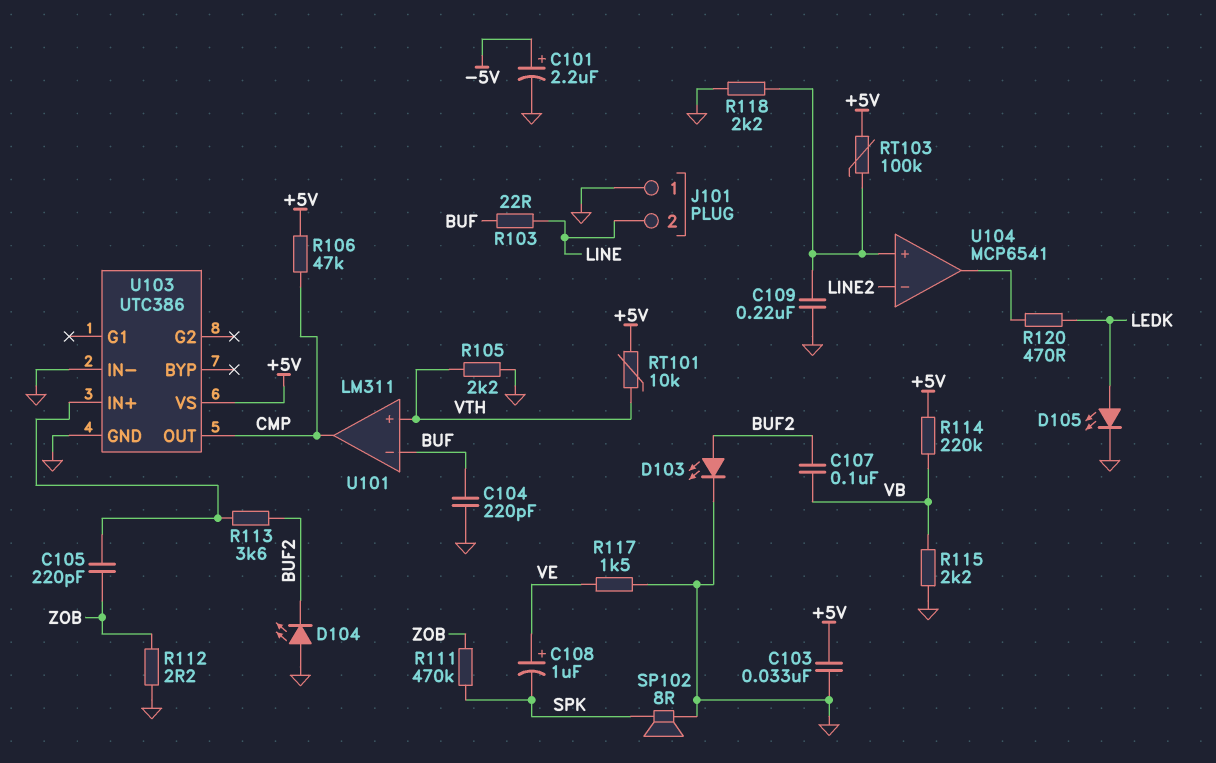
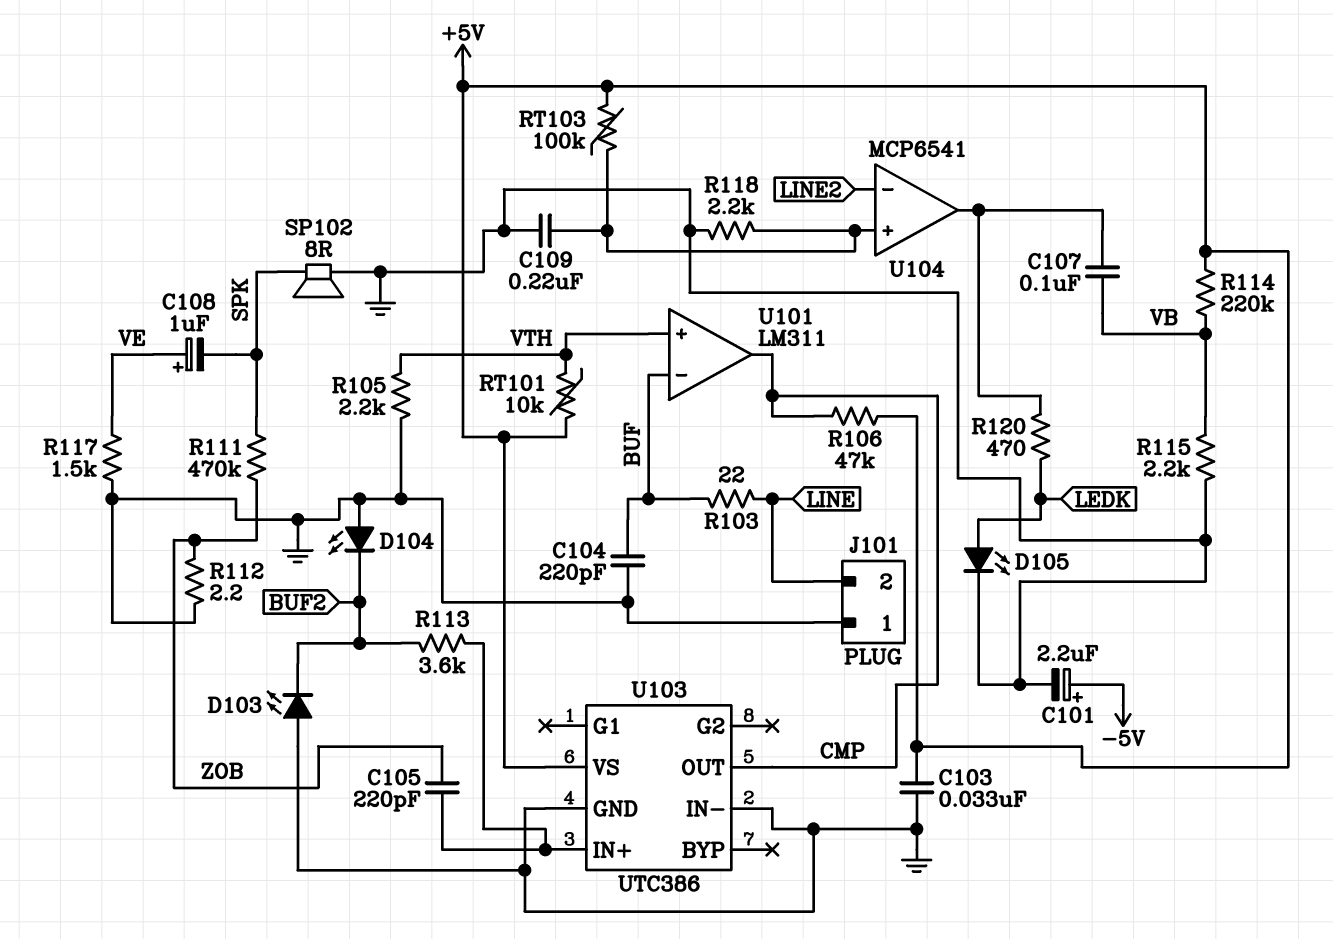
C107: 100nF (BUF2, VB) -> 100nF (U104/out, VB)
D103: LED (A BUF2, K GND) -> LED (A GND, K BUF2)

